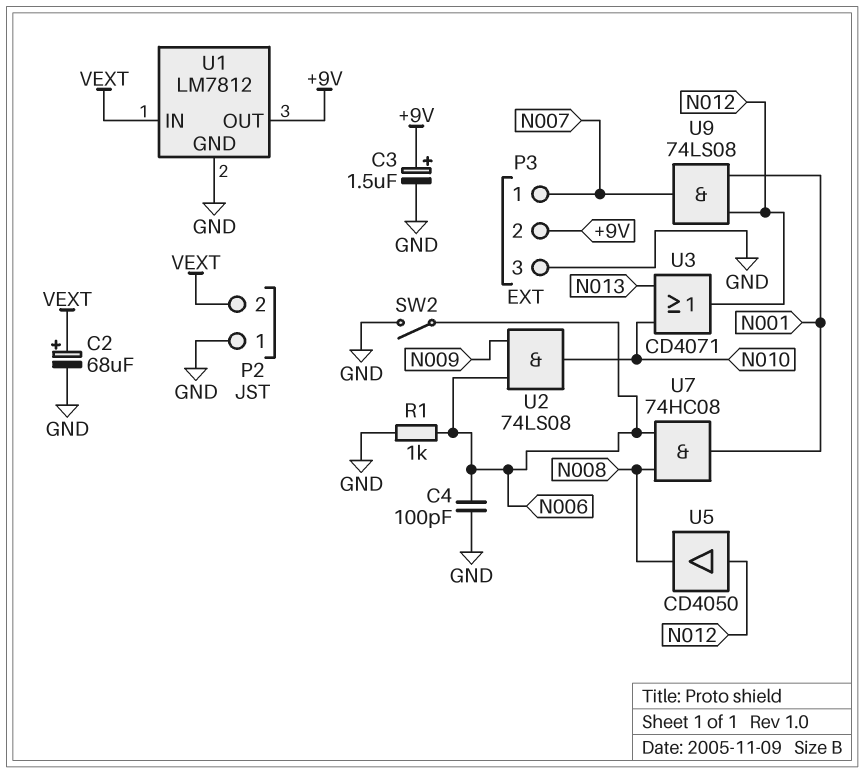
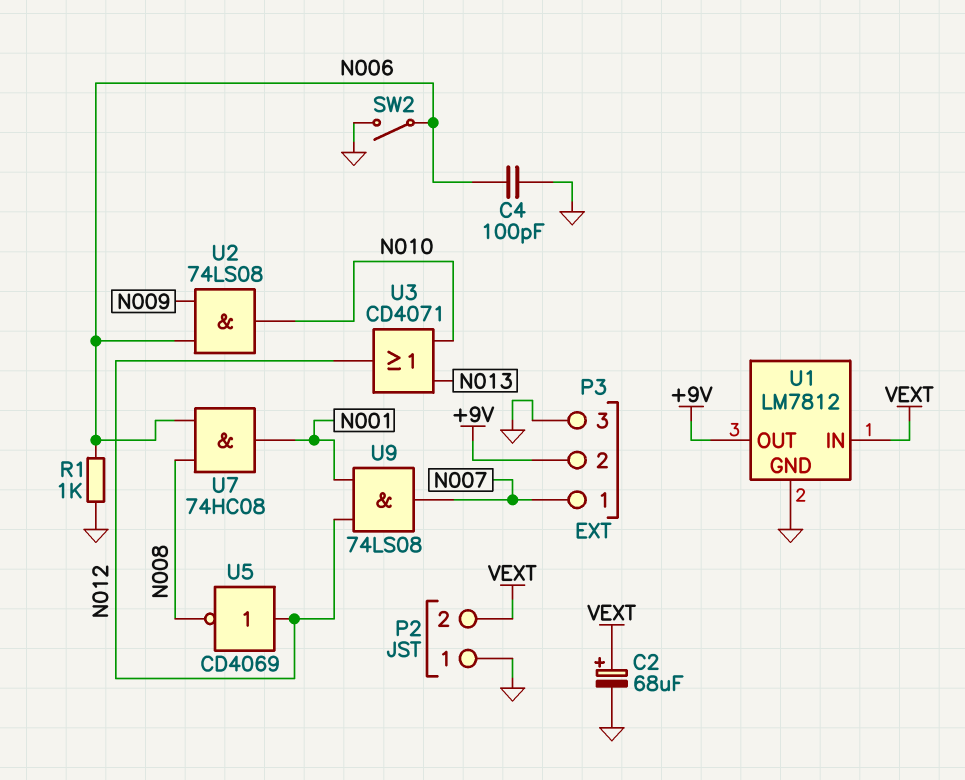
C3: 1.5uF (plus +9V, minus GND) -> none
U5: buffer CD4050 (in N012, out N008) -> NOT CD4069 (in N012, out N008)

